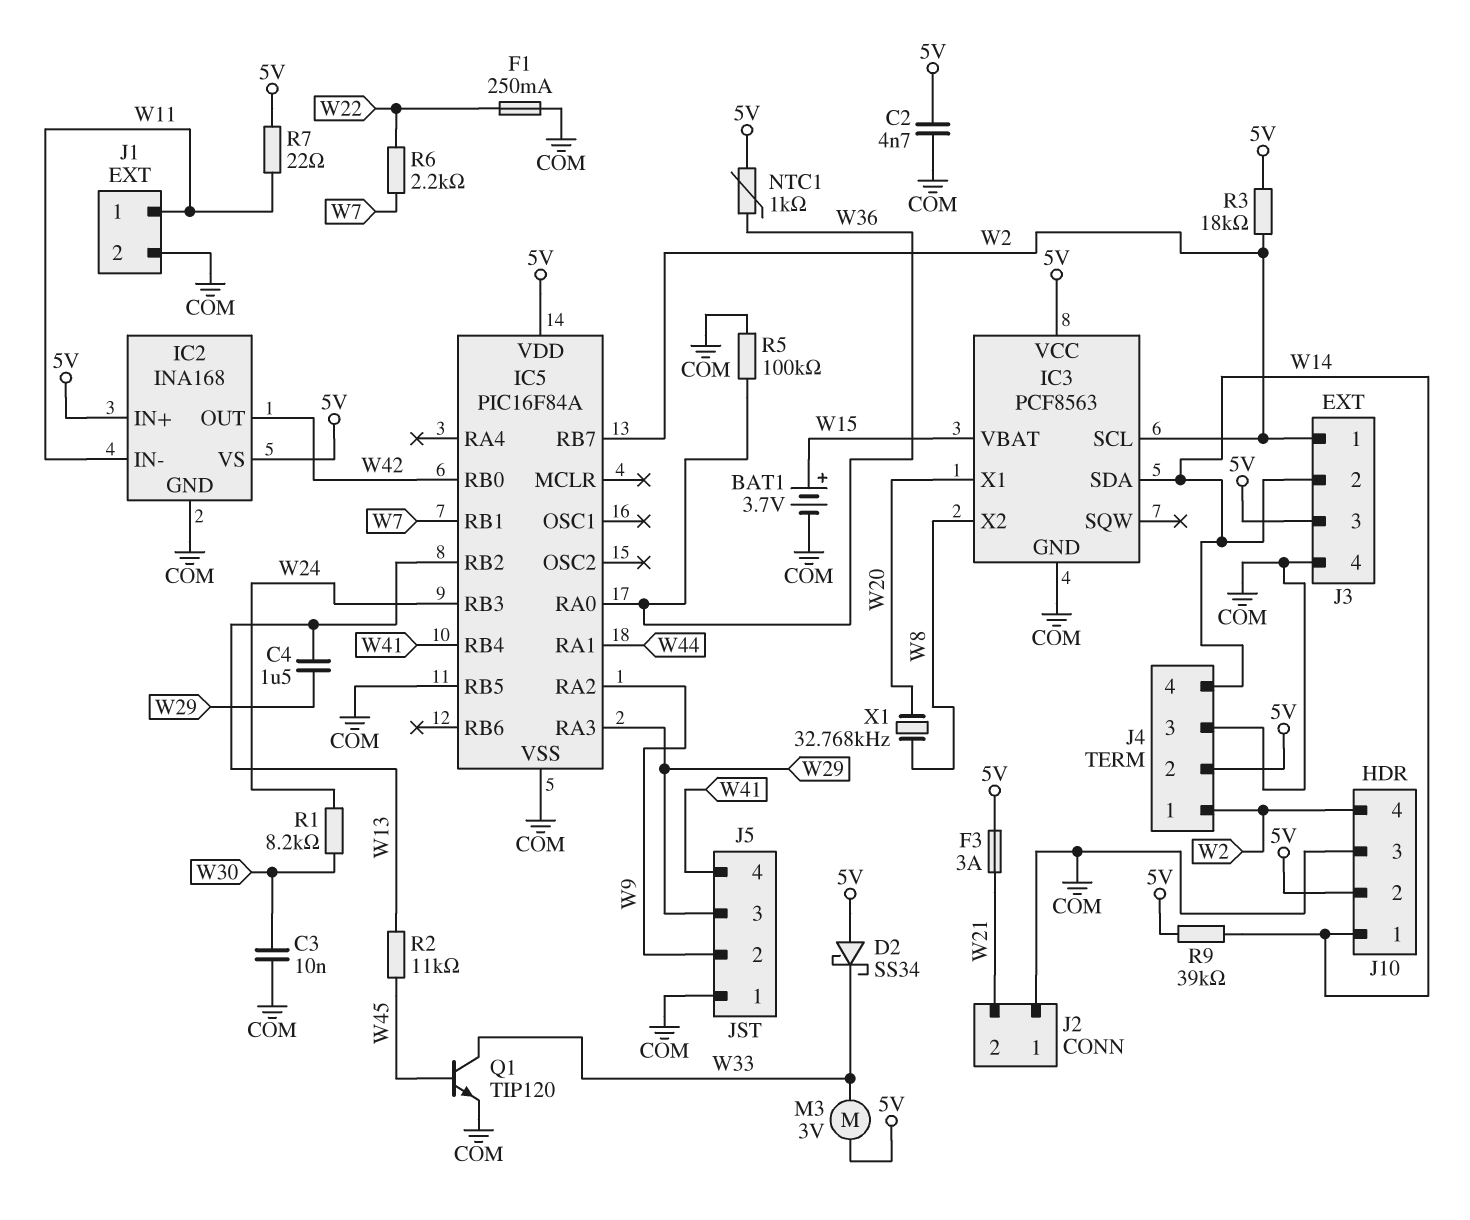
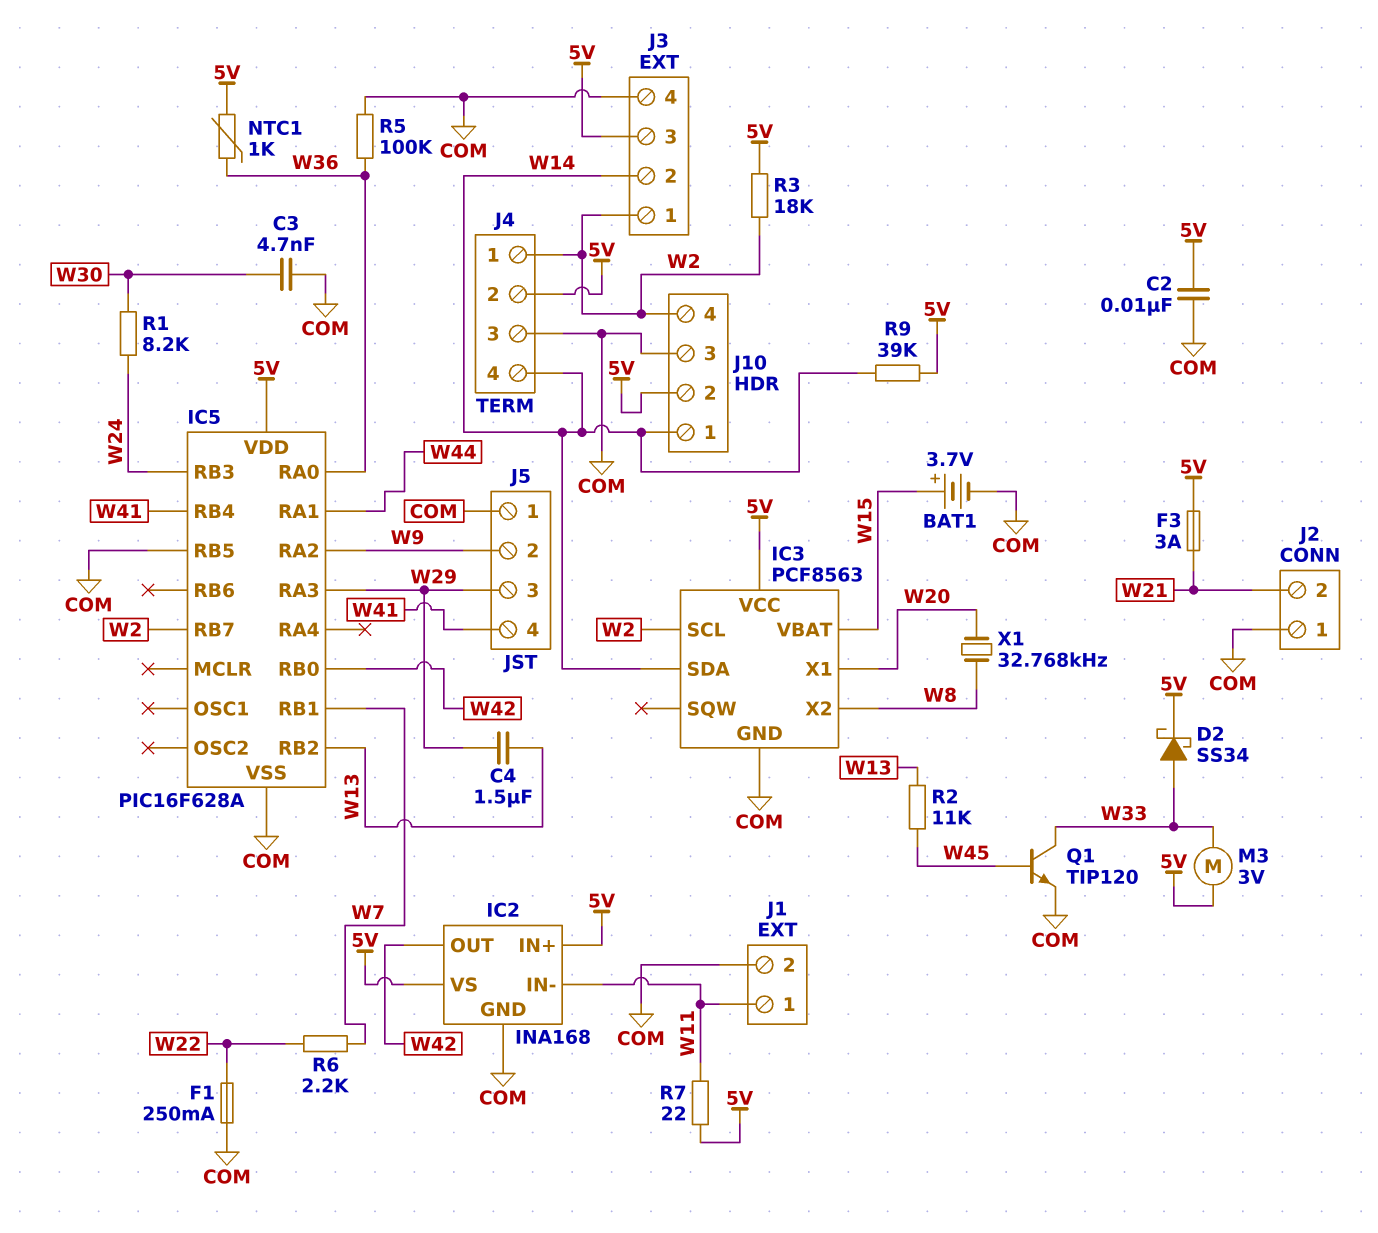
C2: 4.7nF (5V, COM) -> 10nF (5V, COM)
C3: 10nF (COM, W30) -> 4.7nF (COM, W30)
D2: schottky SS34 (A 5V, K W33) -> schottky SS34 (A W33, K 5V)
IC5: PIC16F84A -> PIC16F628A

